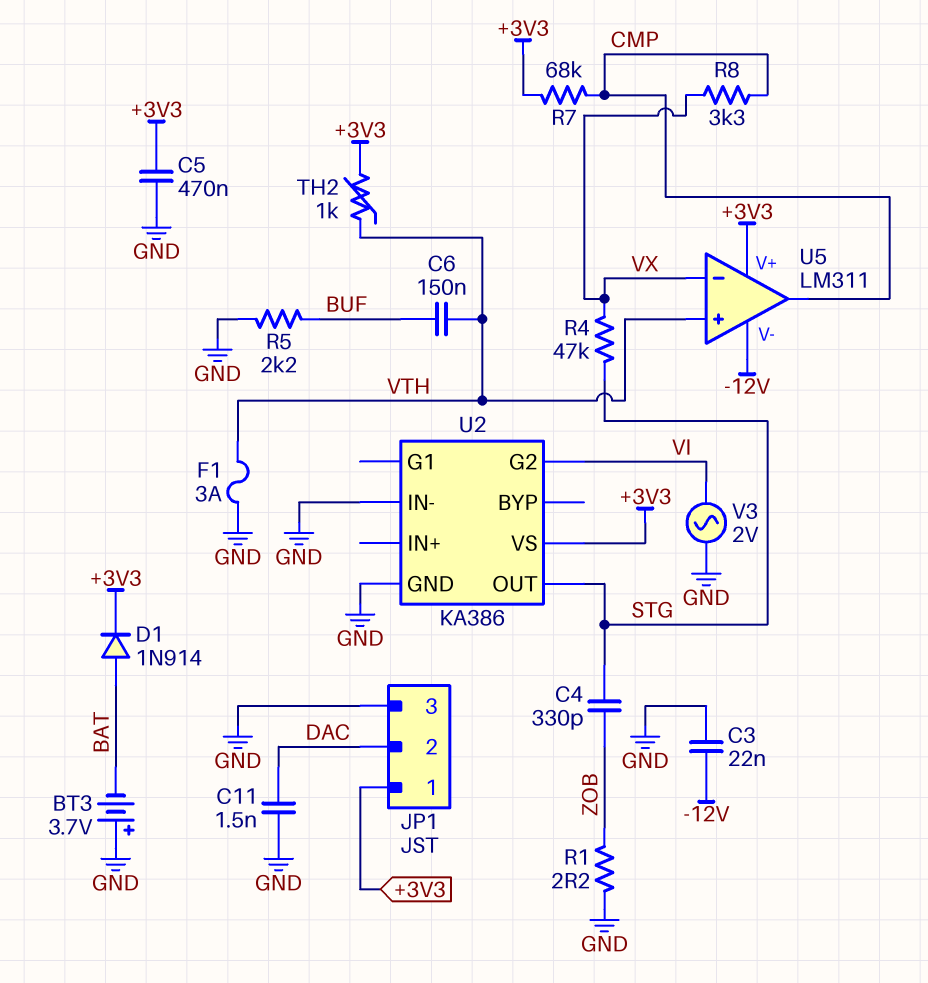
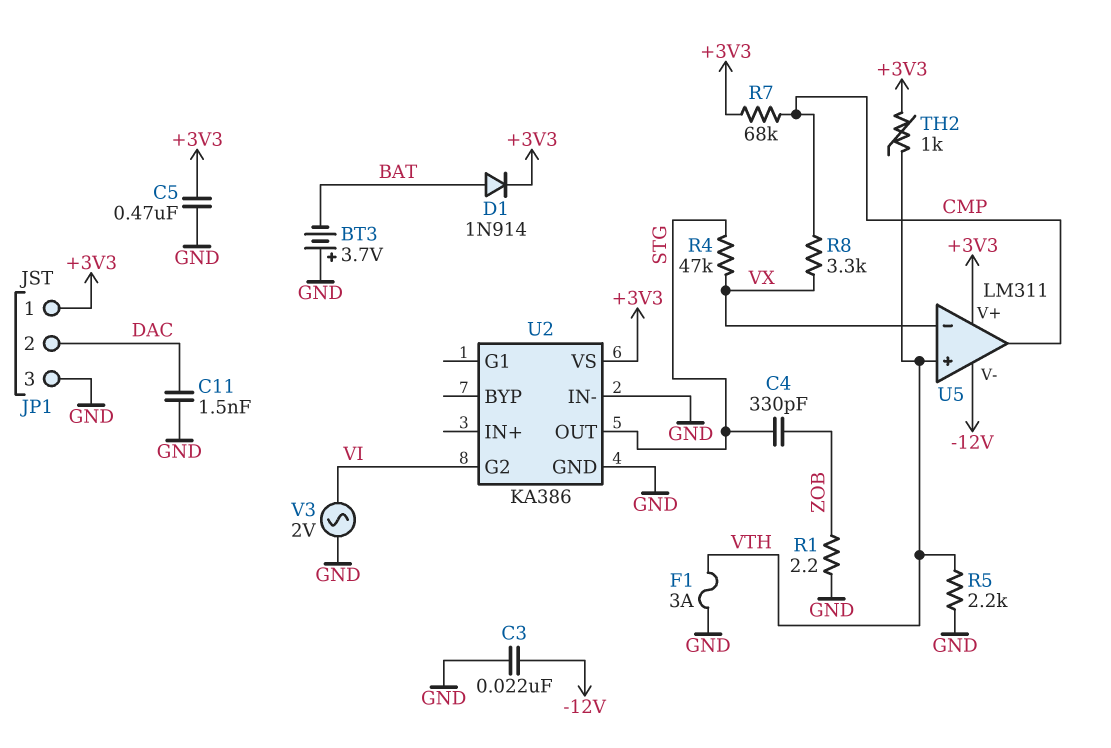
C6: 150nF (BUF, VTH) -> none
R5: 2.2k (BUF, GND) -> 2.2k (GND, VTH)

